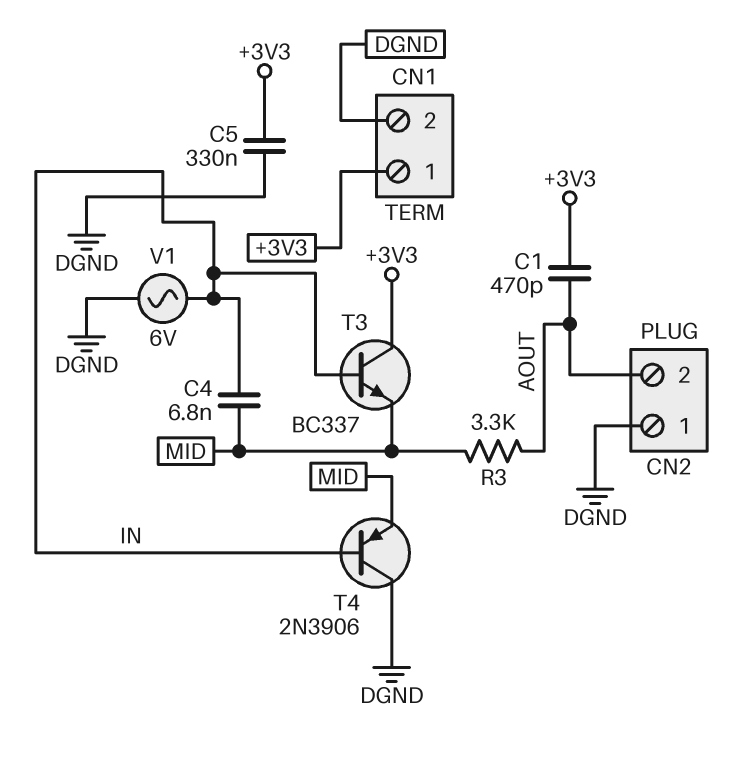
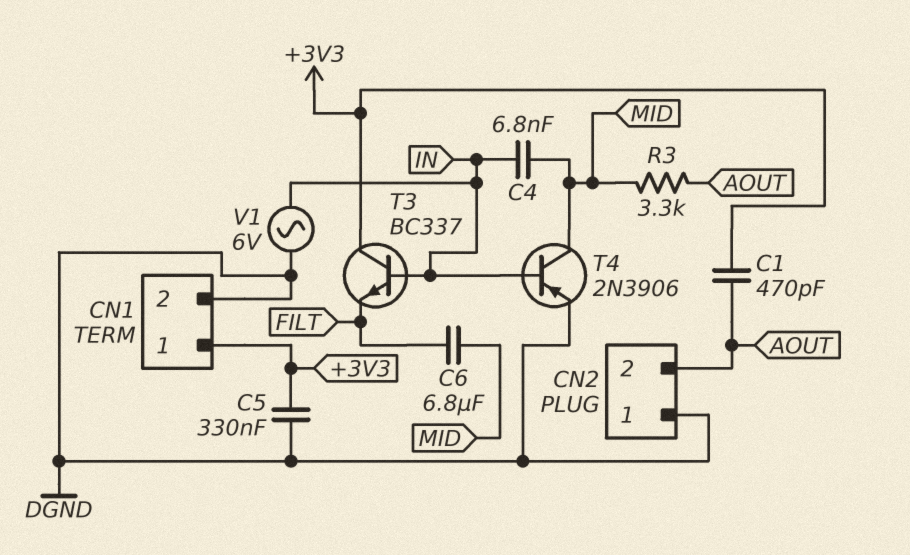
C6: none -> 6.8uF (FILT, MID)
T3: NPN BC337 (B IN, C +3V3, E MID) -> NPN BC337 (B IN, C +3V3, E FILT)
T4: PNP 2N3906 (B IN, C DGND, E MID) -> PNP 2N3906 (B IN, C MID, E DGND)

